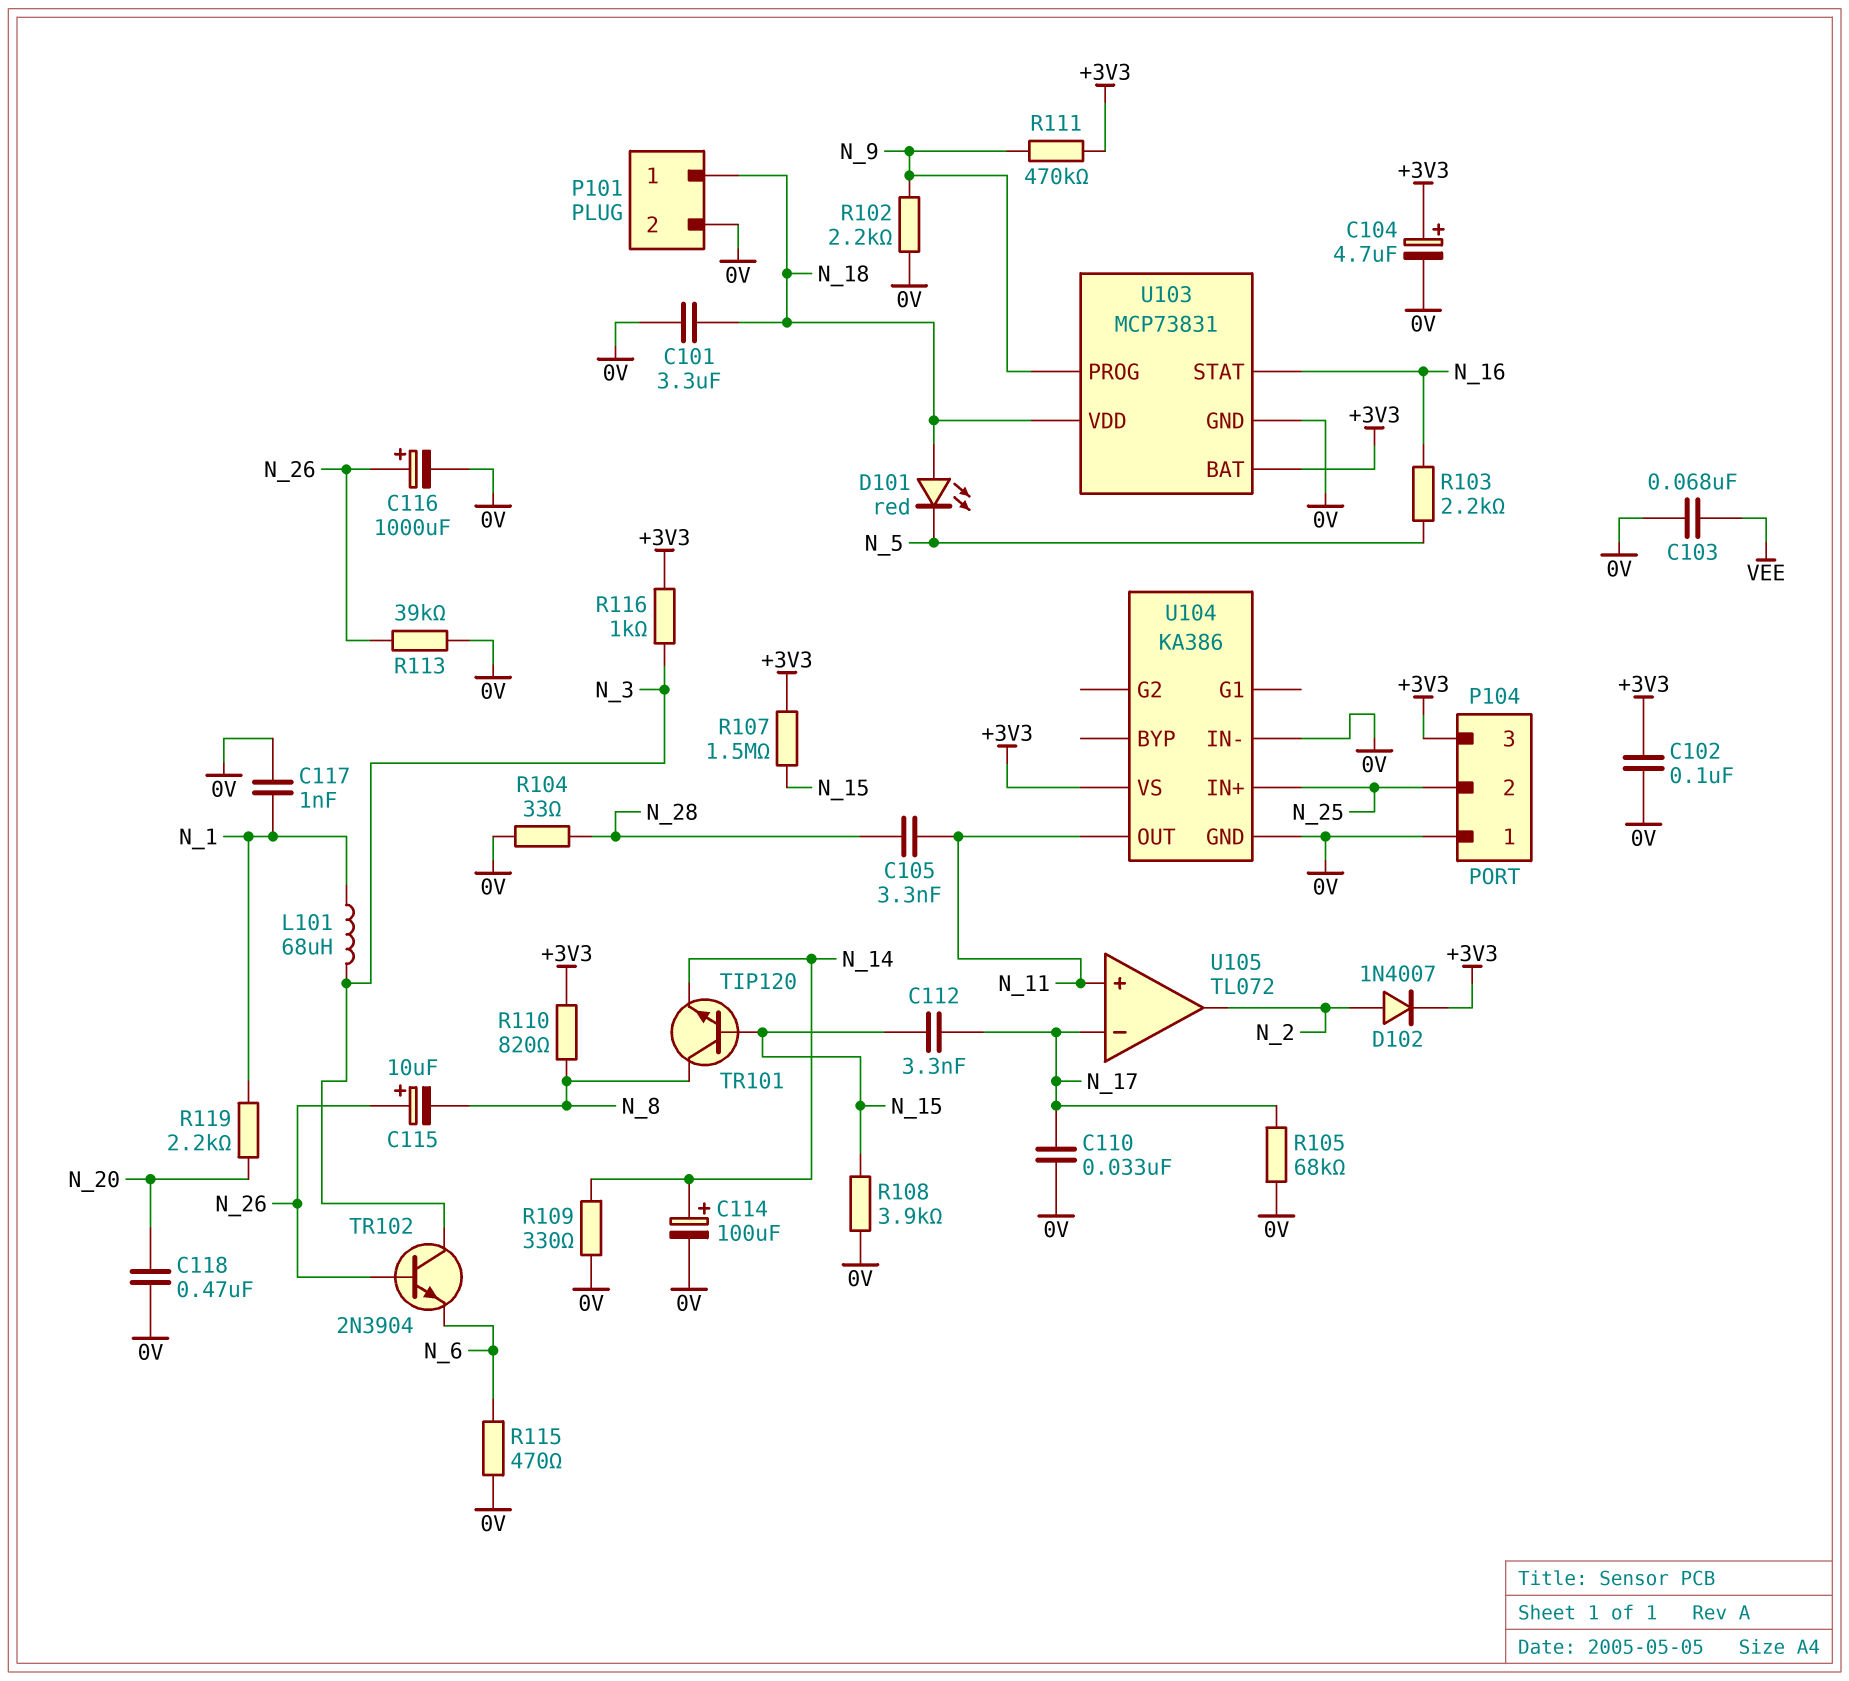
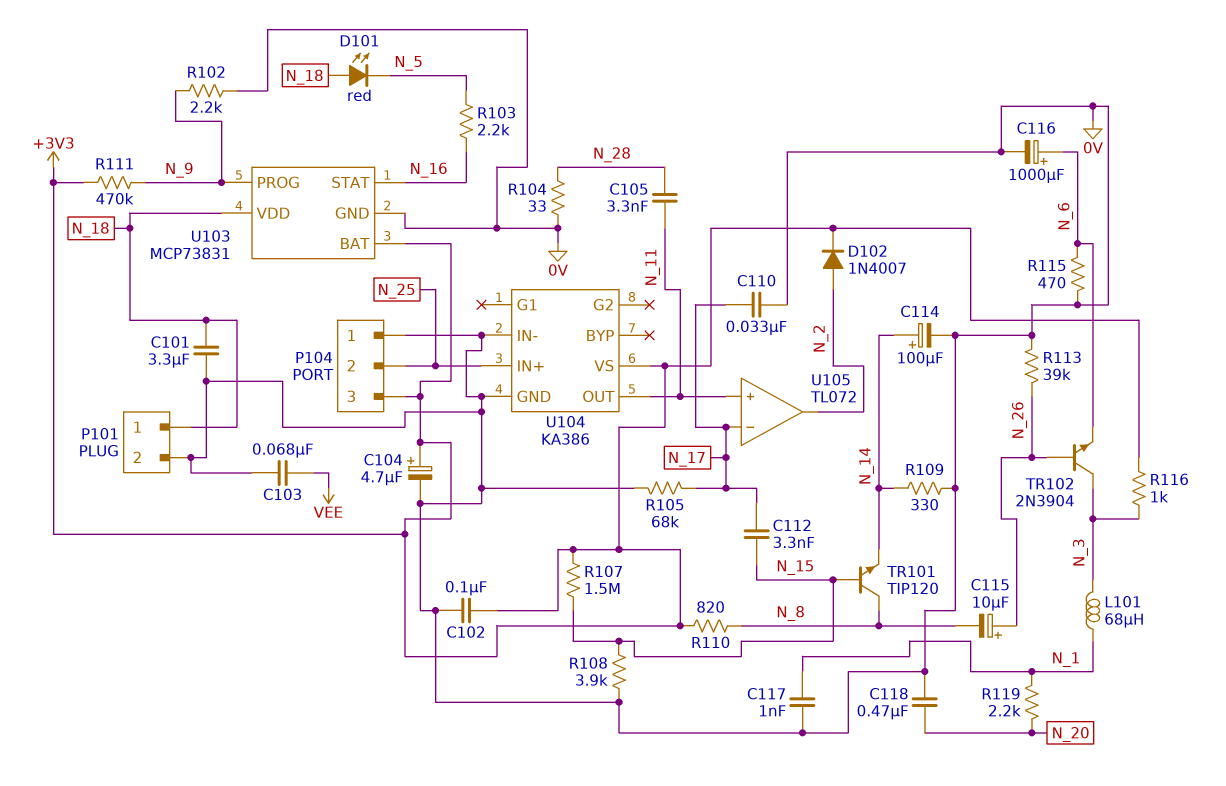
C116: 1000uF (plus N_26, minus 0V) -> 1000uF (plus N_6, minus 0V)

